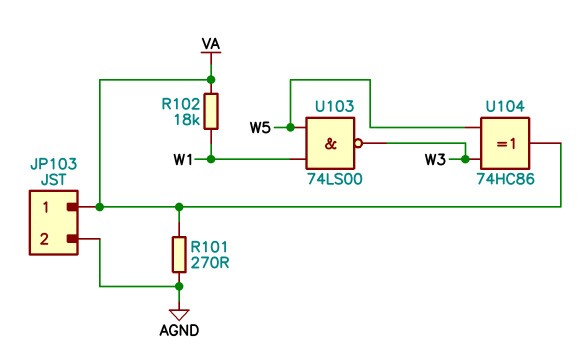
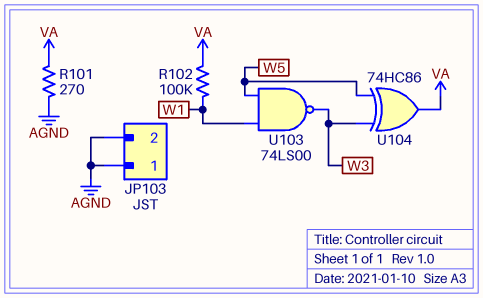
JP103 pin 1: VA -> AGND
R102: 18k (VA, W1) -> 100k (VA, W1)

